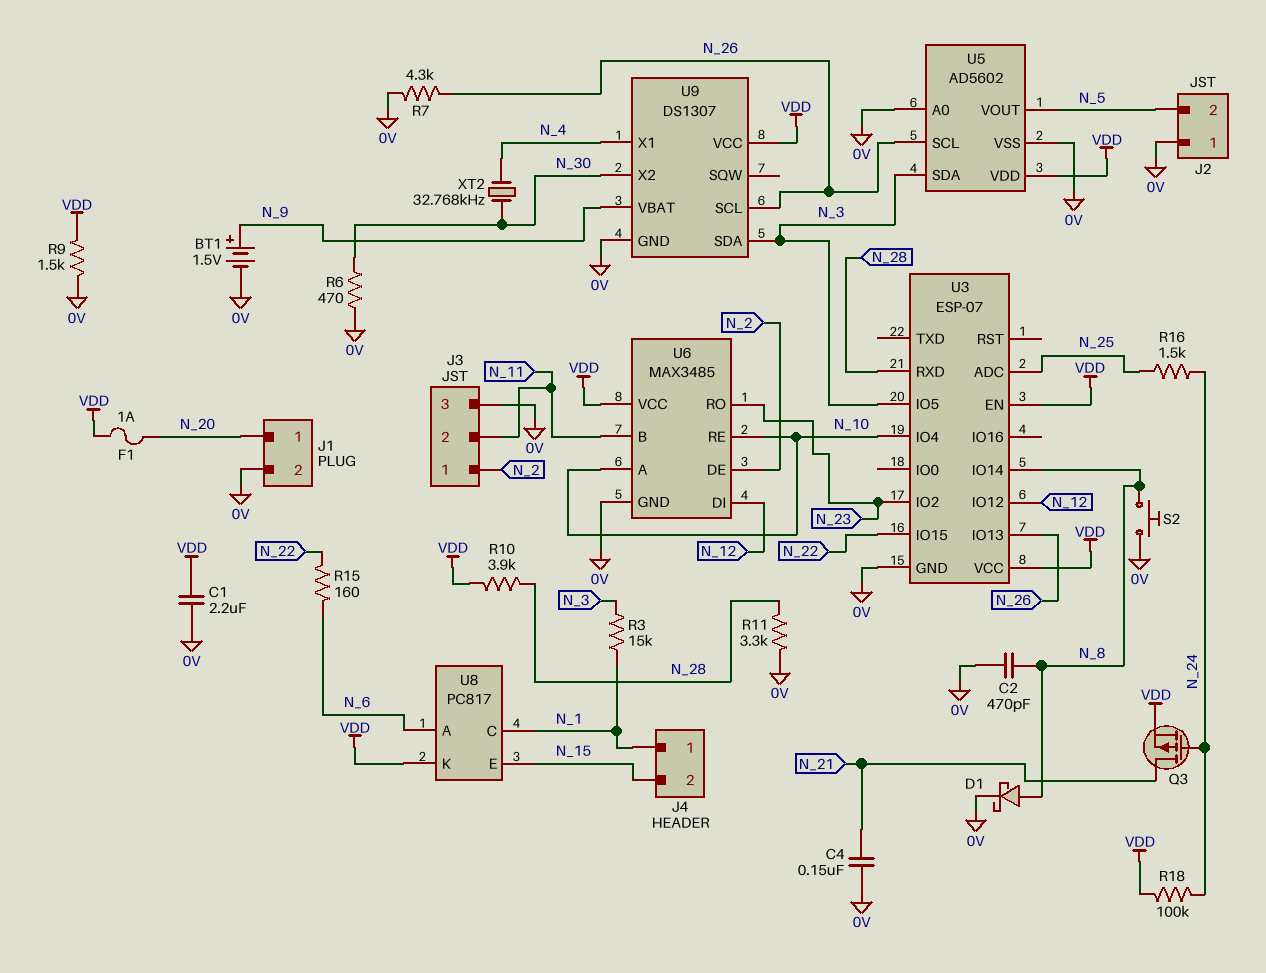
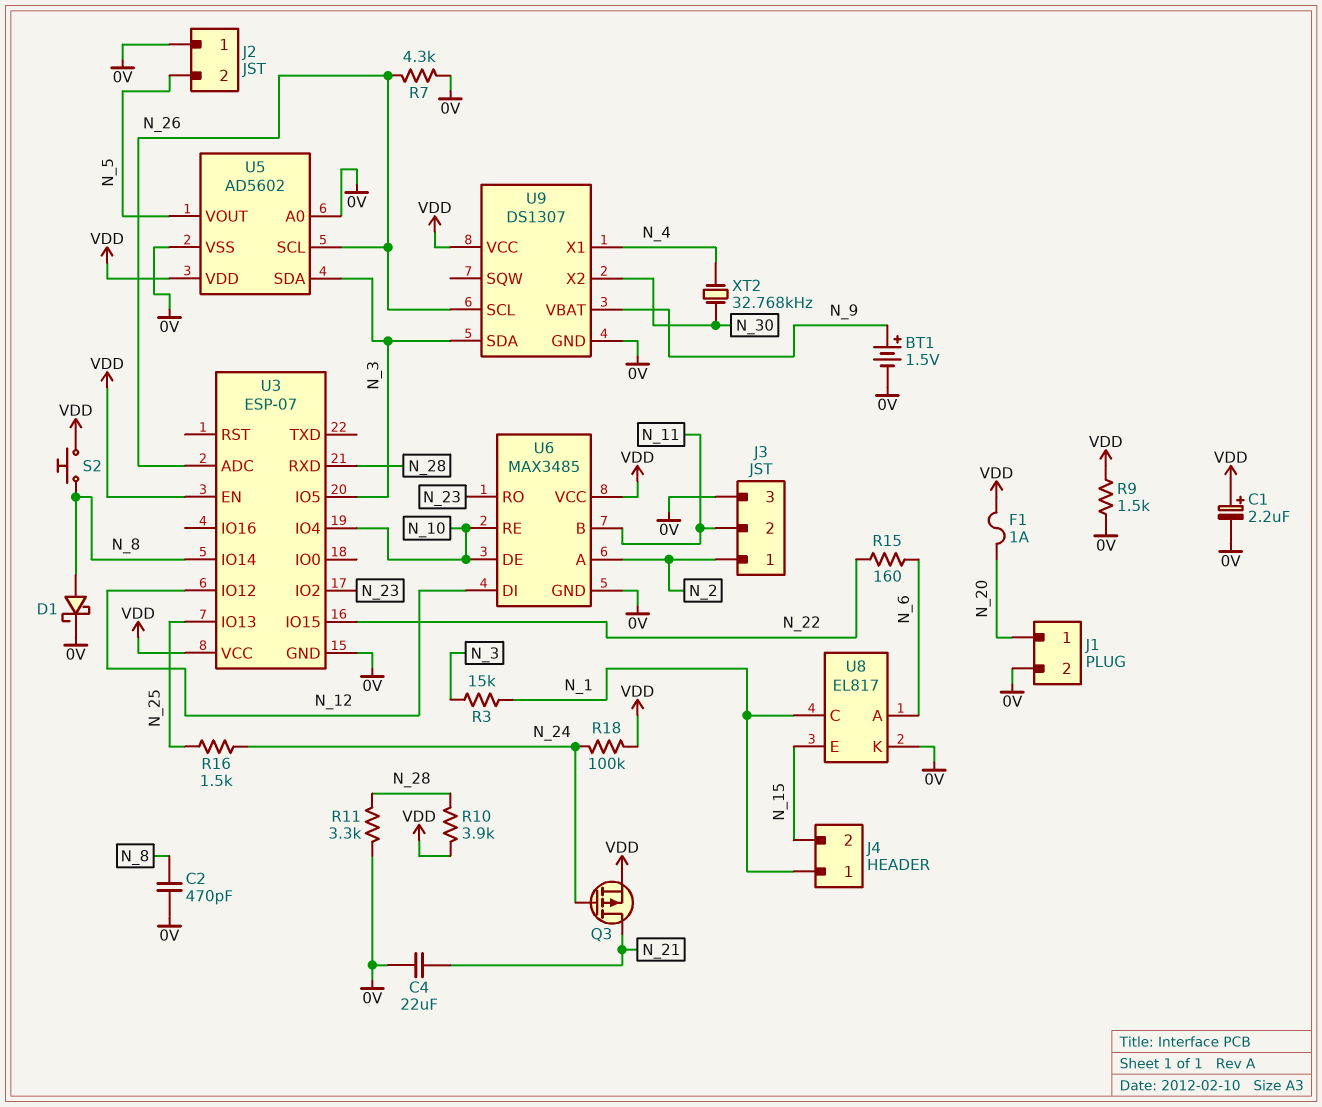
C1: 2.2uF (0V, VDD) -> 2.2uF (plus VDD, minus 0V)
C4: 150nF (0V, N_21) -> 22uF (0V, N_21)
R6: 470 (0V, N_30) -> none
S2: button (0V, N_8) -> button (N_8, VDD)
U3 pin ADC: N_25 -> N_26
U3 pin IO13: N_26 -> N_25
U6 pin A: N_10 -> N_2
U6 pin DE: N_2 -> N_10
U8: PC817 -> EL817
U8 pin K: VDD -> 0V

